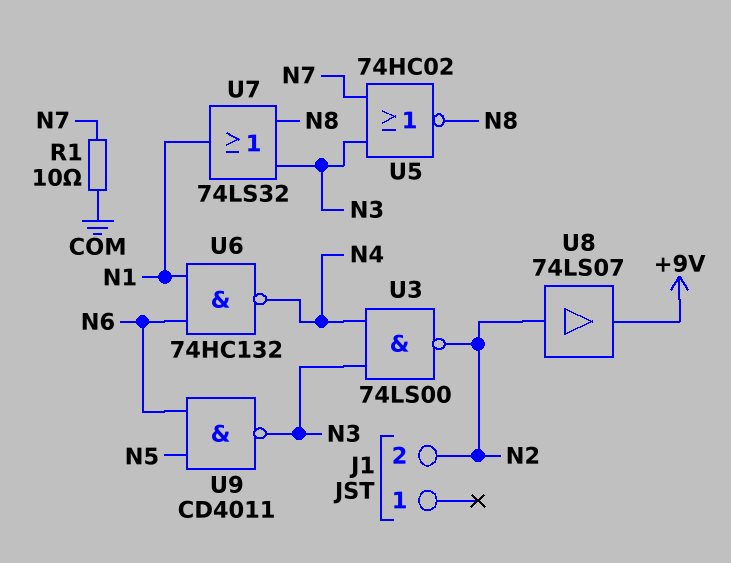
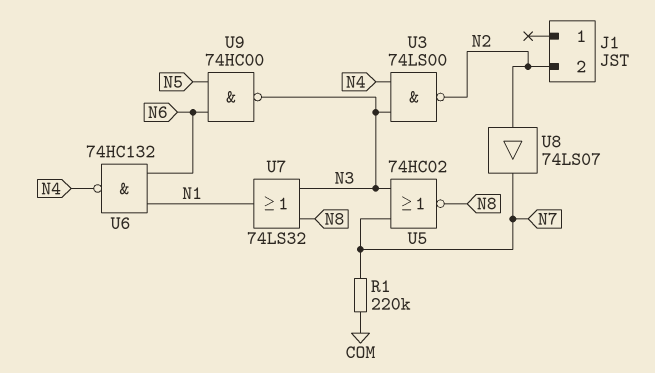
R1: 10 (COM, N7) -> 220k (COM, N7)
U8: buffer 74LS07 (in N2, out +9V) -> buffer 74LS07 (in N2, out N7)
U9: NAND CD4011 (in N5, in N6, out N3) -> NAND 74HC00 (in N5, in N6, out N3)

